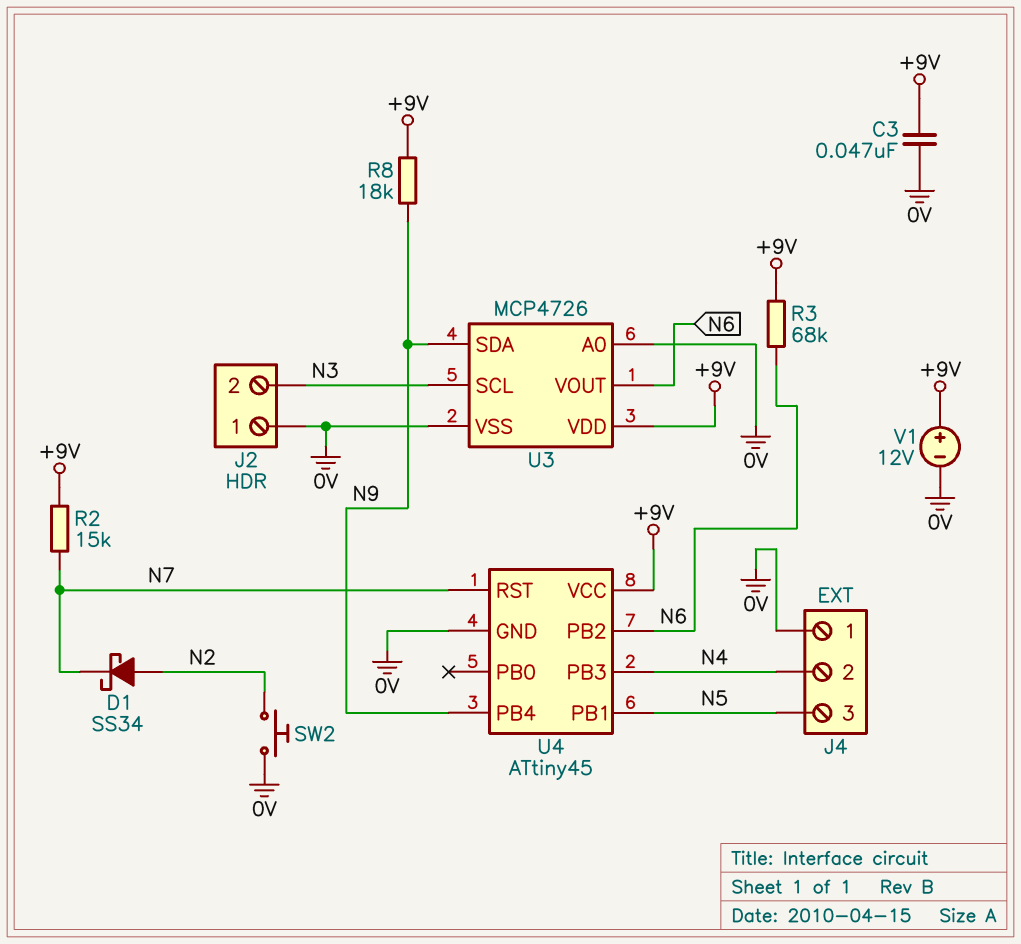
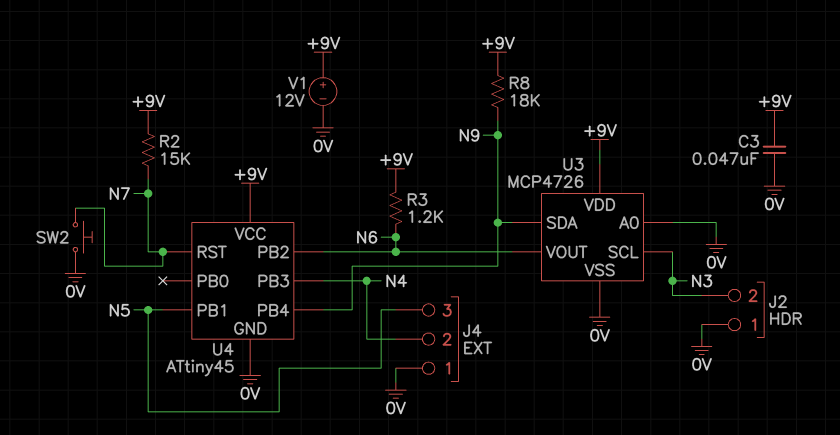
D1: schottky SS34 (A N2, K N7) -> none
R3: 68k (+9V, N6) -> 1.2k (+9V, N6)
SW2: button (0V, N2) -> button (0V, N7)

